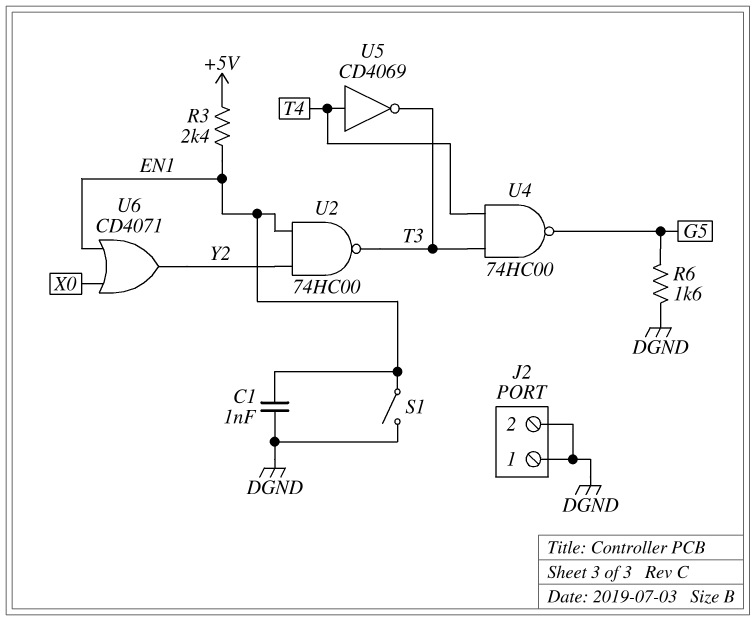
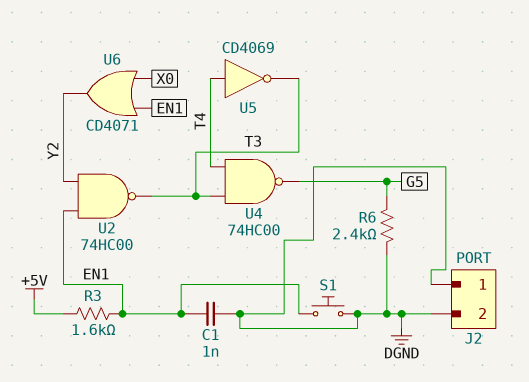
R3: 2.4k (+5V, EN1) -> 1.6k (+5V, EN1)
R6: 1.6k (DGND, G5) -> 2.4k (DGND, G5)
S1: switch (DGND, EN1) -> button (DGND, EN1)

